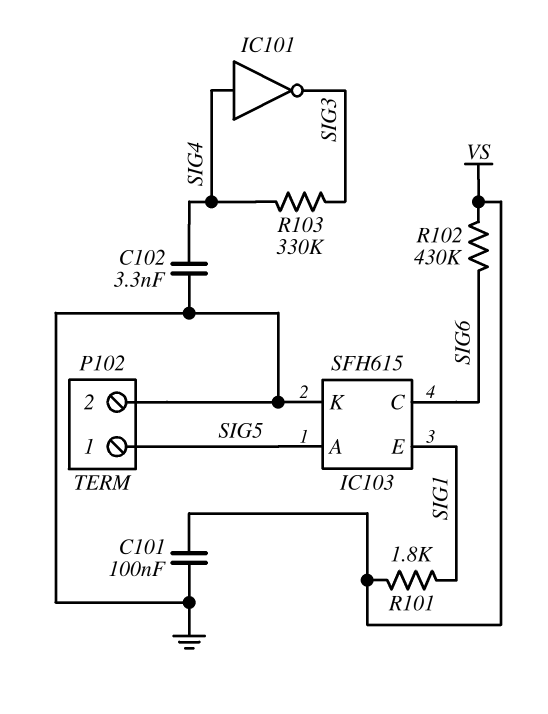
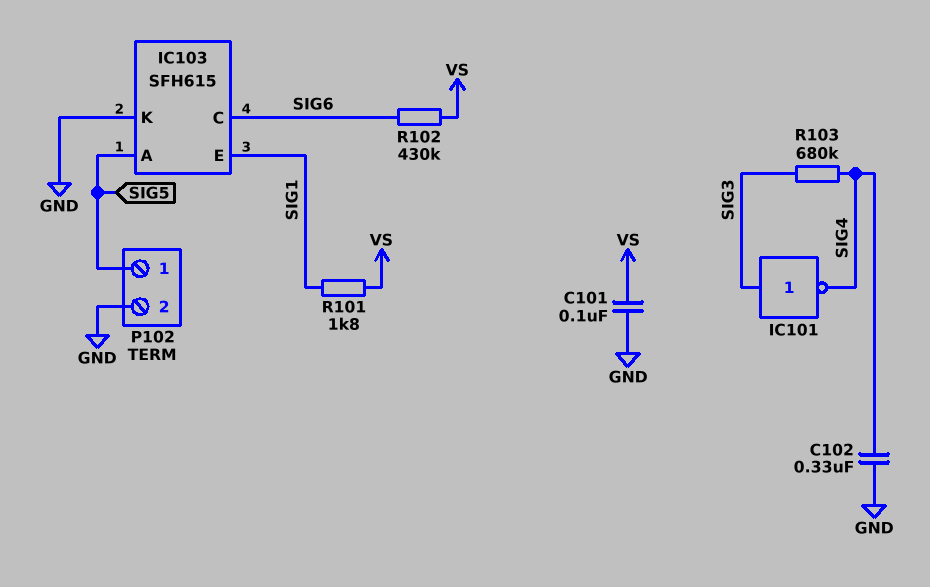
C102: 3.3nF (GND, SIG4) -> 330nF (GND, SIG4)
IC101: NOT (in SIG4, out SIG3) -> NOT (in SIG3, out SIG4)
R103: 330k (SIG3, SIG4) -> 680k (SIG3, SIG4)

